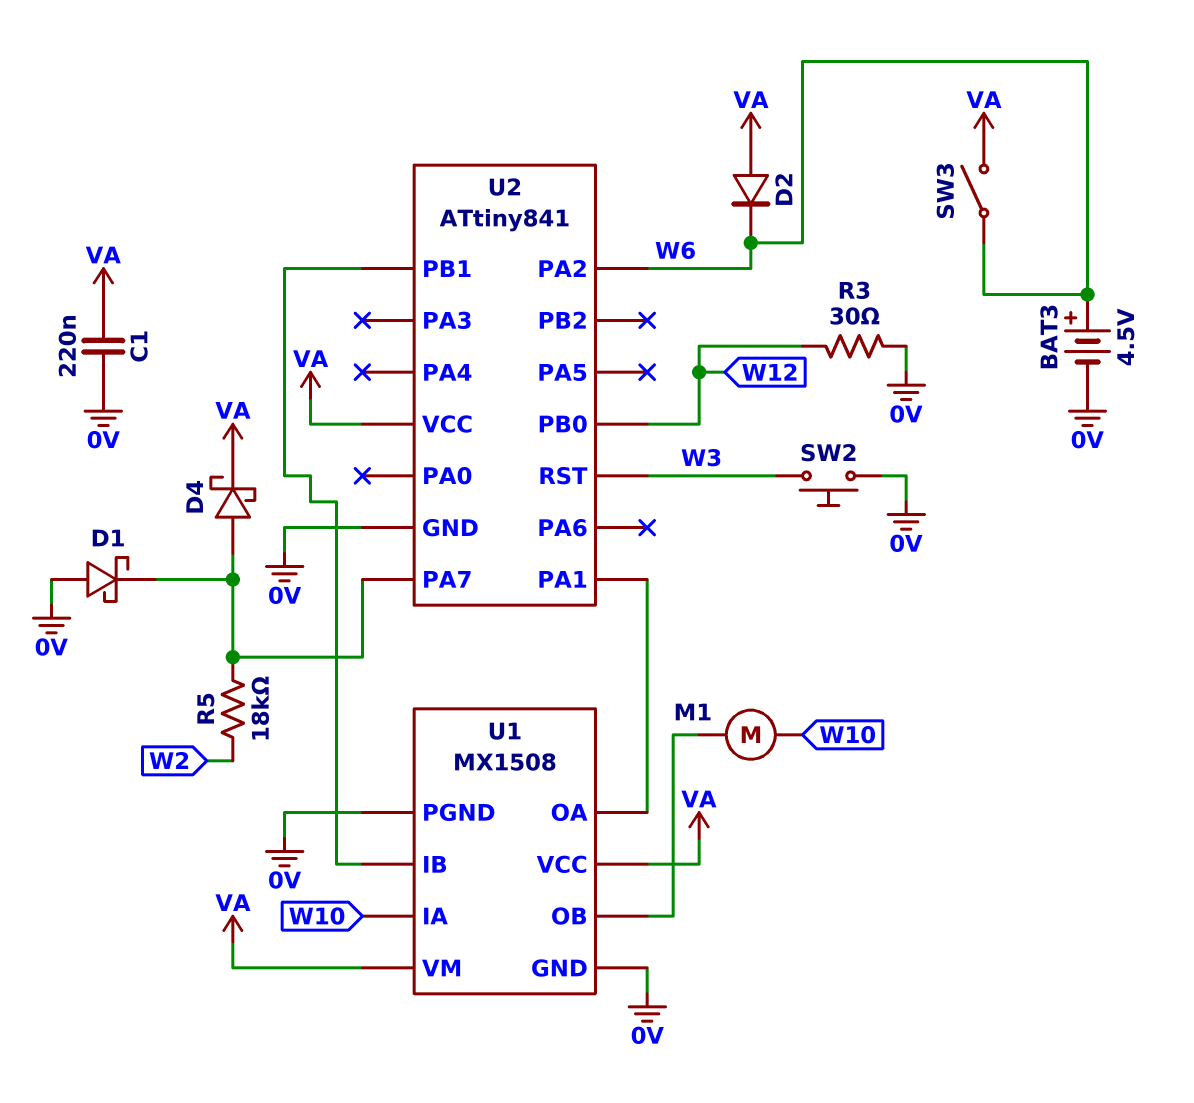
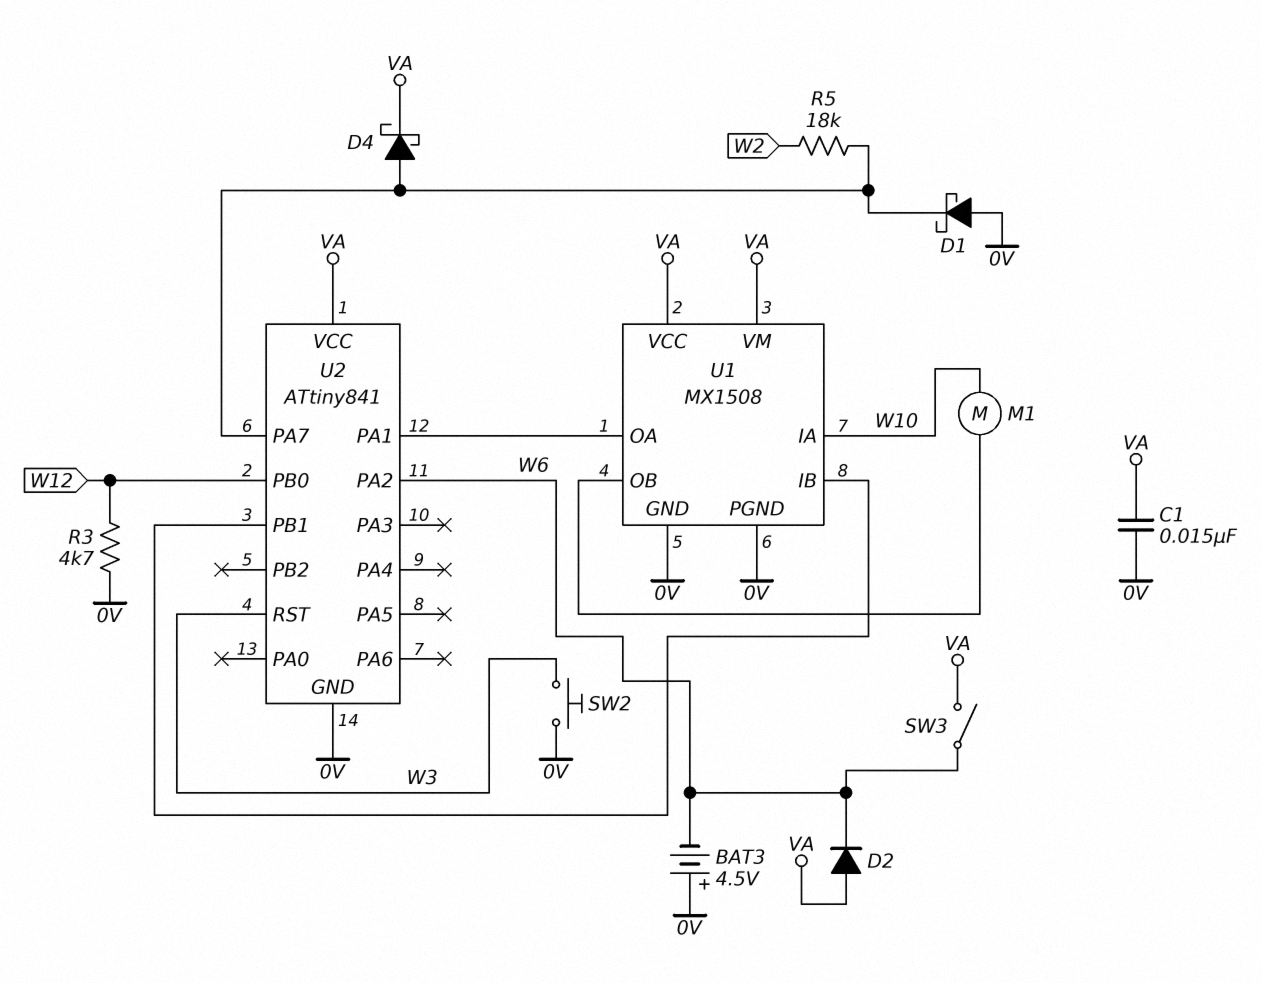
BAT3: 4.5V (plus W6, minus 0V) -> 4.5V (plus 0V, minus W6)
C1: 220nF (0V, VA) -> 15nF (0V, VA)
R3: 30 (0V, W12) -> 4.7k (0V, W12)

